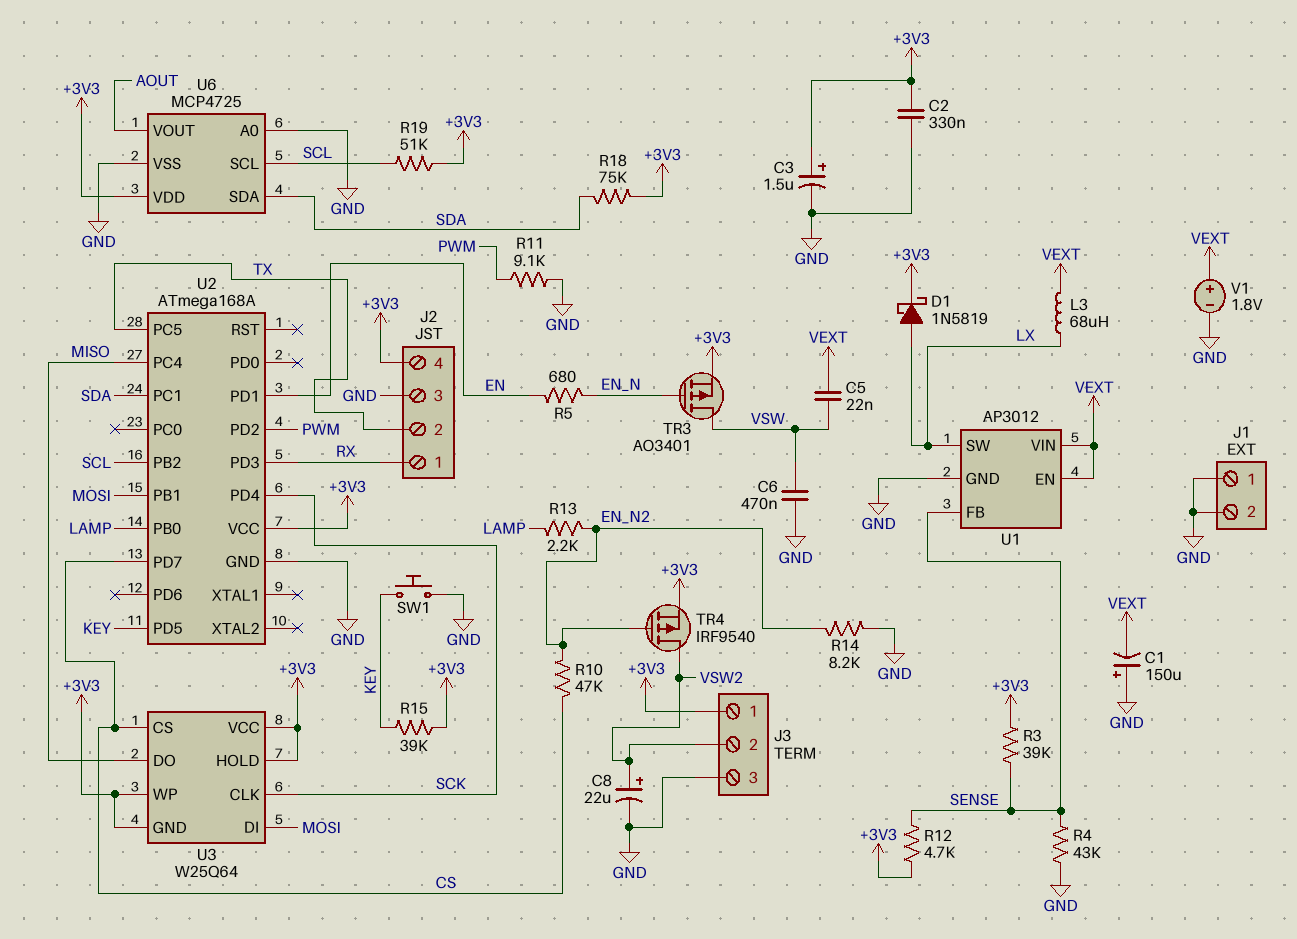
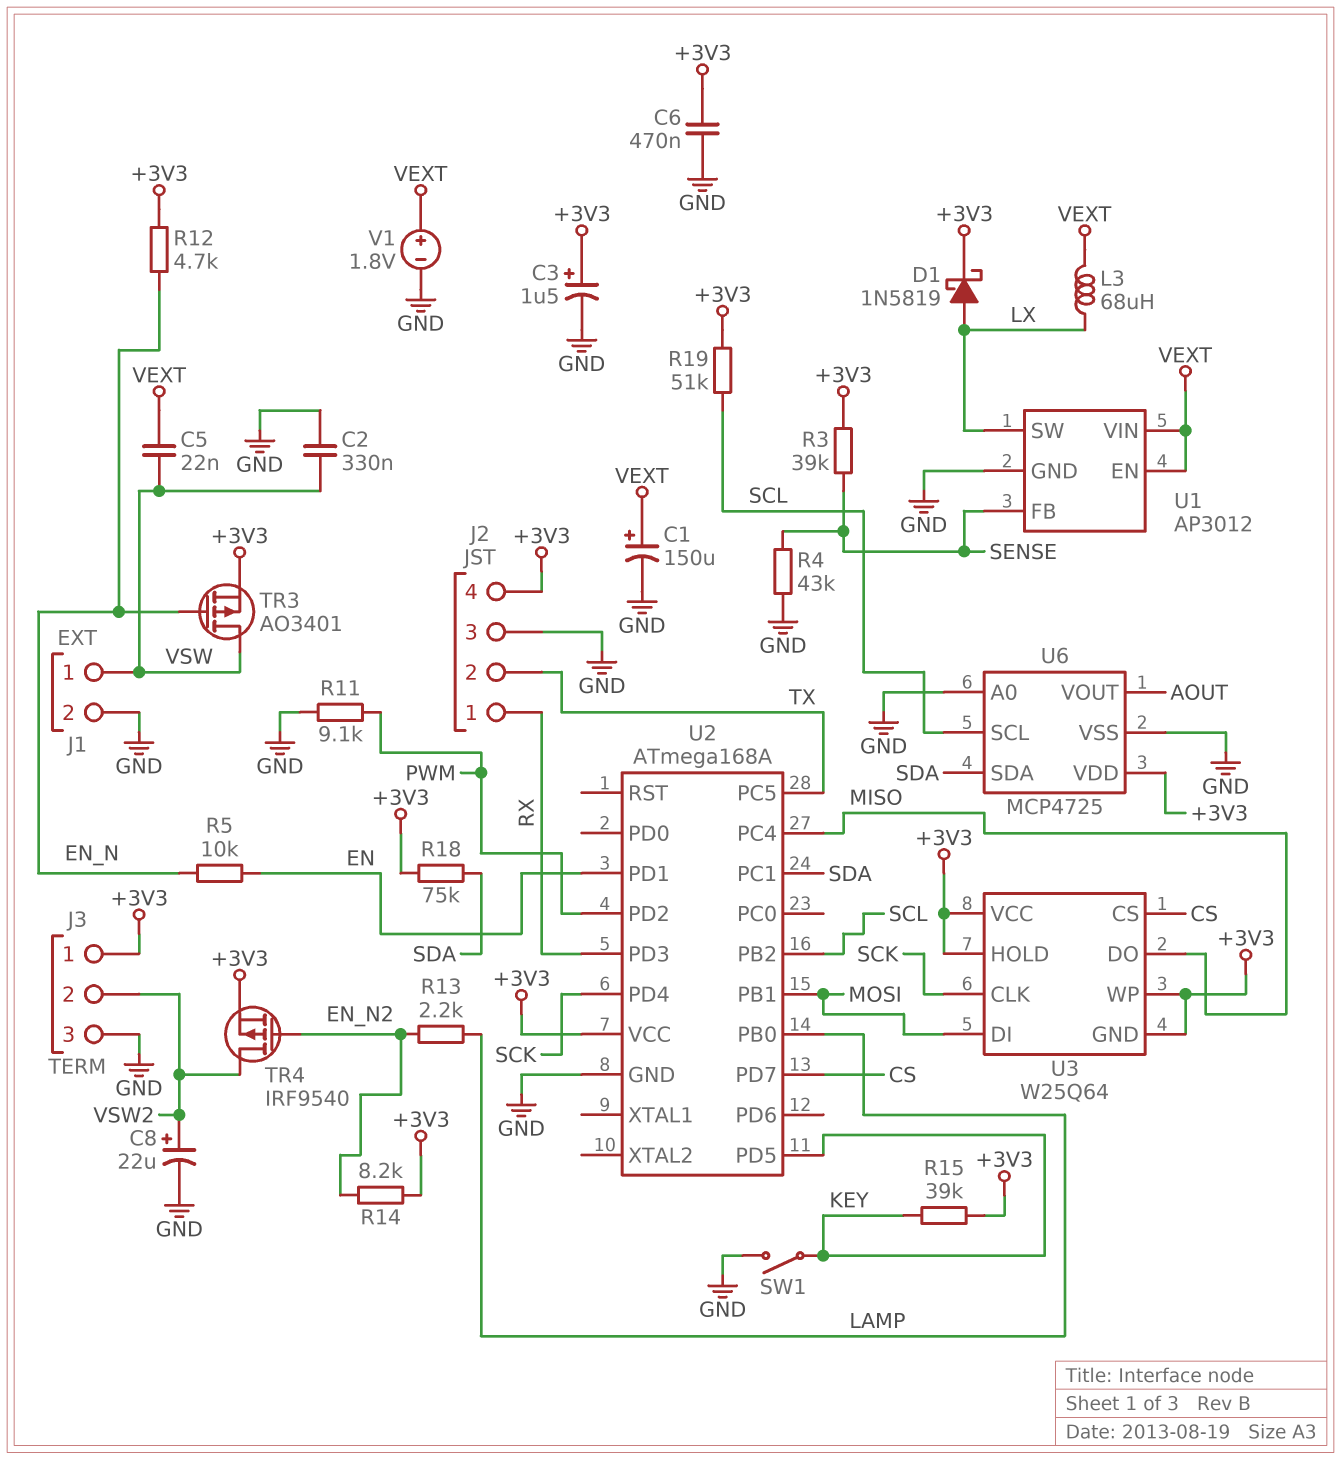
C1: 150uF (plus GND, minus VEXT) -> 150uF (plus VEXT, minus GND)
C2: 330nF (+3V3, GND) -> 330nF (GND, VSW)
C6: 470nF (GND, VSW) -> 470nF (+3V3, GND)
J1 pin 1: GND -> VSW
R5: 680 (EN, EN_N) -> 10k (EN, EN_N)
R10: 47k (CS, EN_N2) -> none
R12: 4.7k (+3V3, SENSE) -> 4.7k (+3V3, EN_N)
R14: 8.2k (EN_N2, GND) -> 8.2k (+3V3, EN_N2)
SW1: button (GND, KEY) -> switch (GND, KEY)

